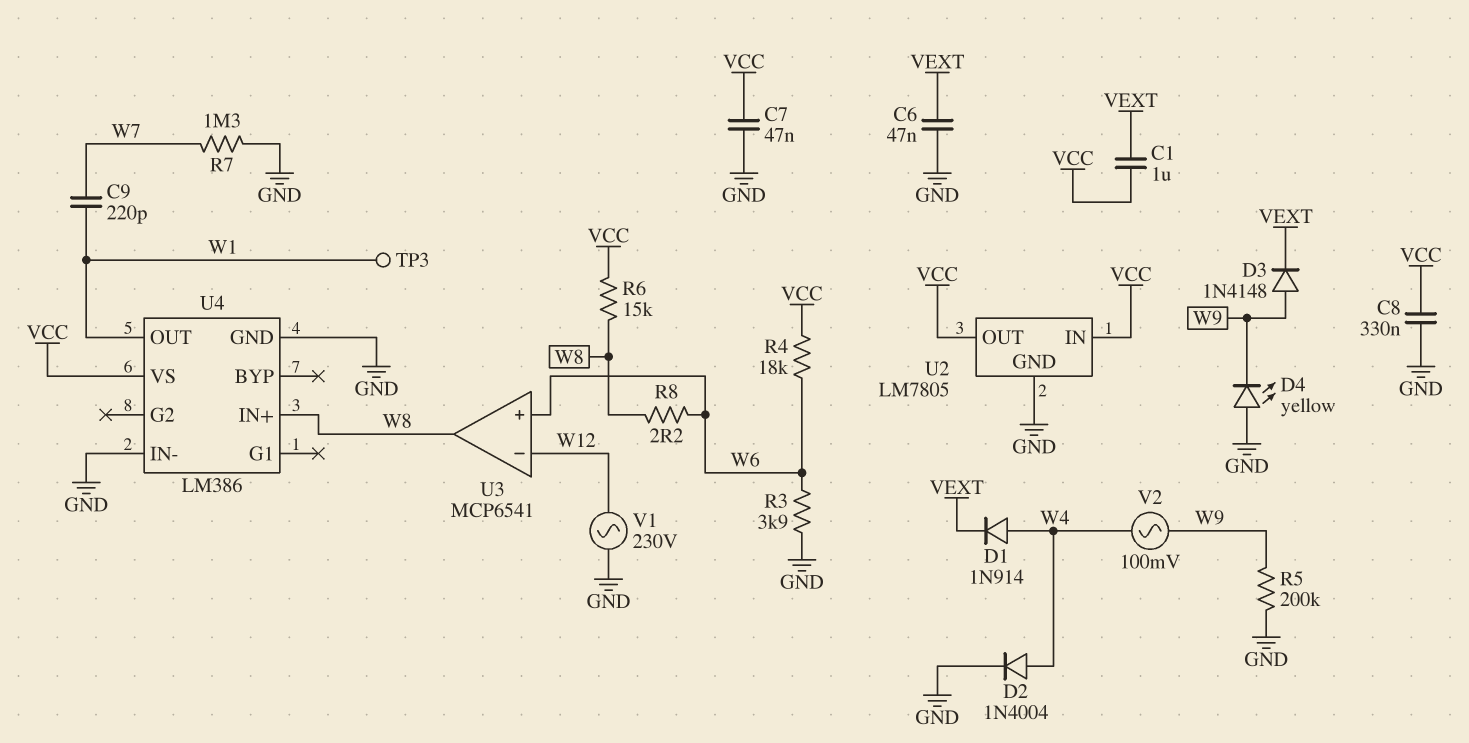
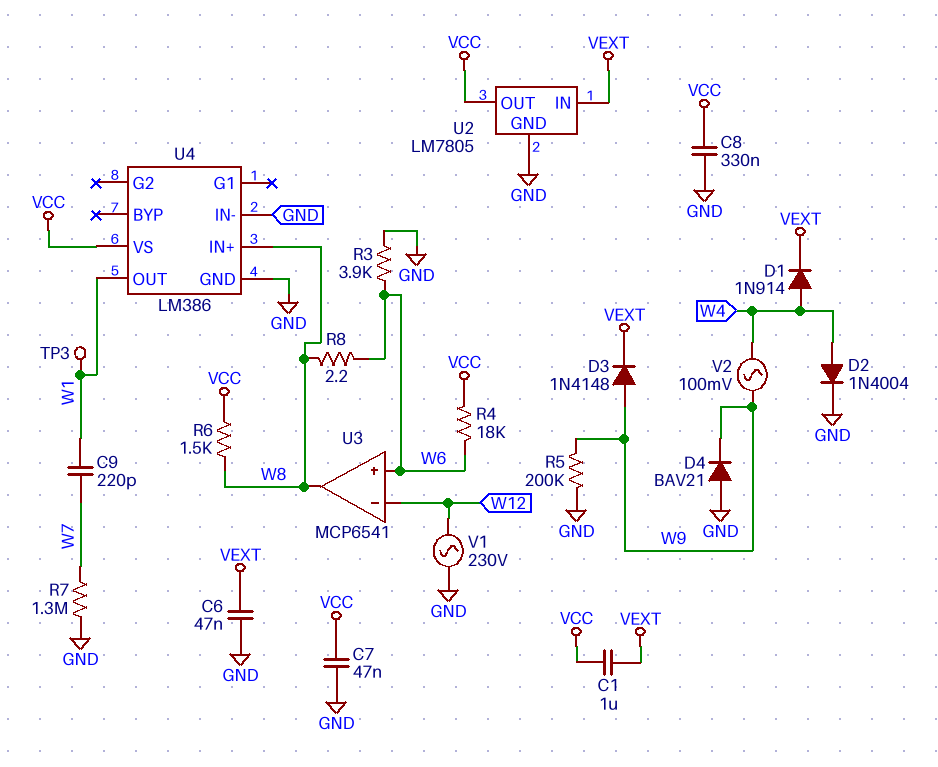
D4: LED yellow (A GND, K W9) -> diode BAV21 (A GND, K W9)
R6: 15k (VCC, W8) -> 1.5k (VCC, W8)
U2 pin IN: VCC -> VEXT

